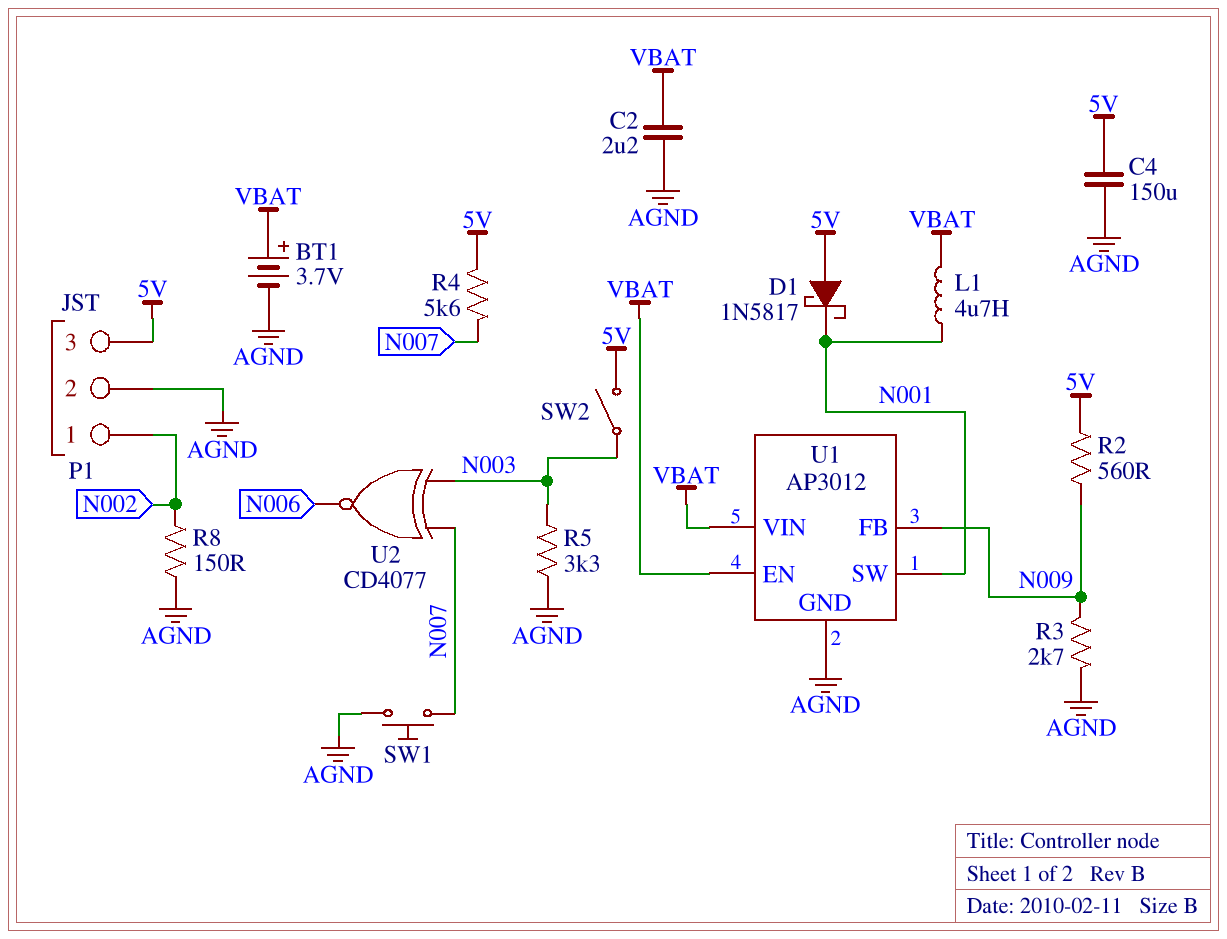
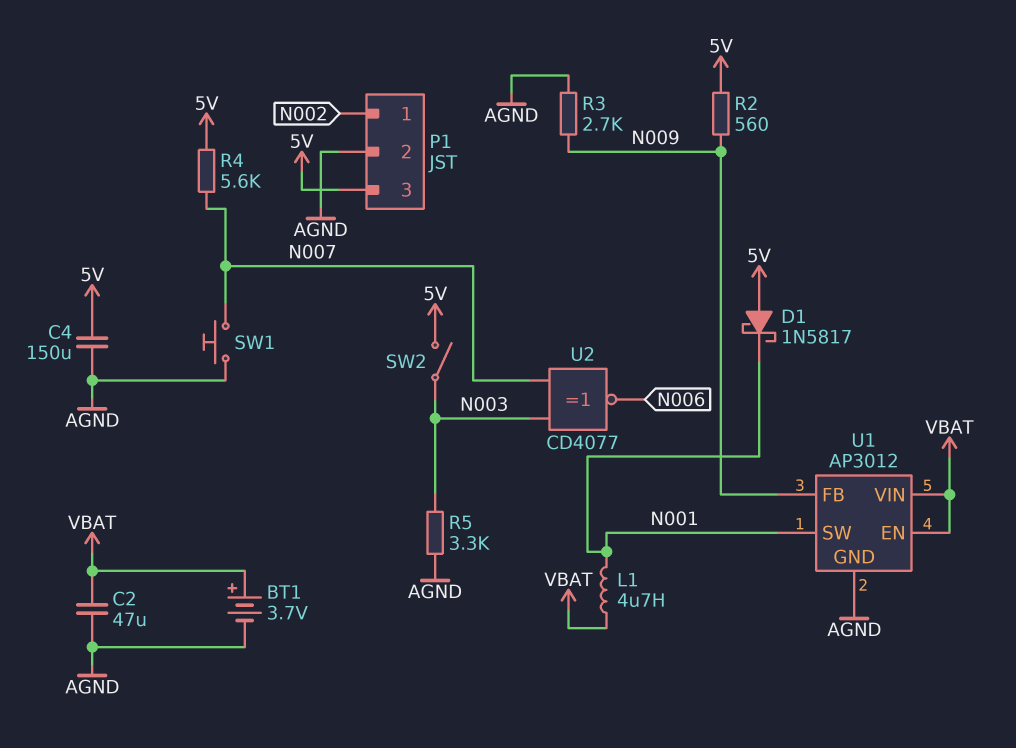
C2: 2.2uF (AGND, VBAT) -> 47uF (AGND, VBAT)
R8: 150 (AGND, N002) -> none

